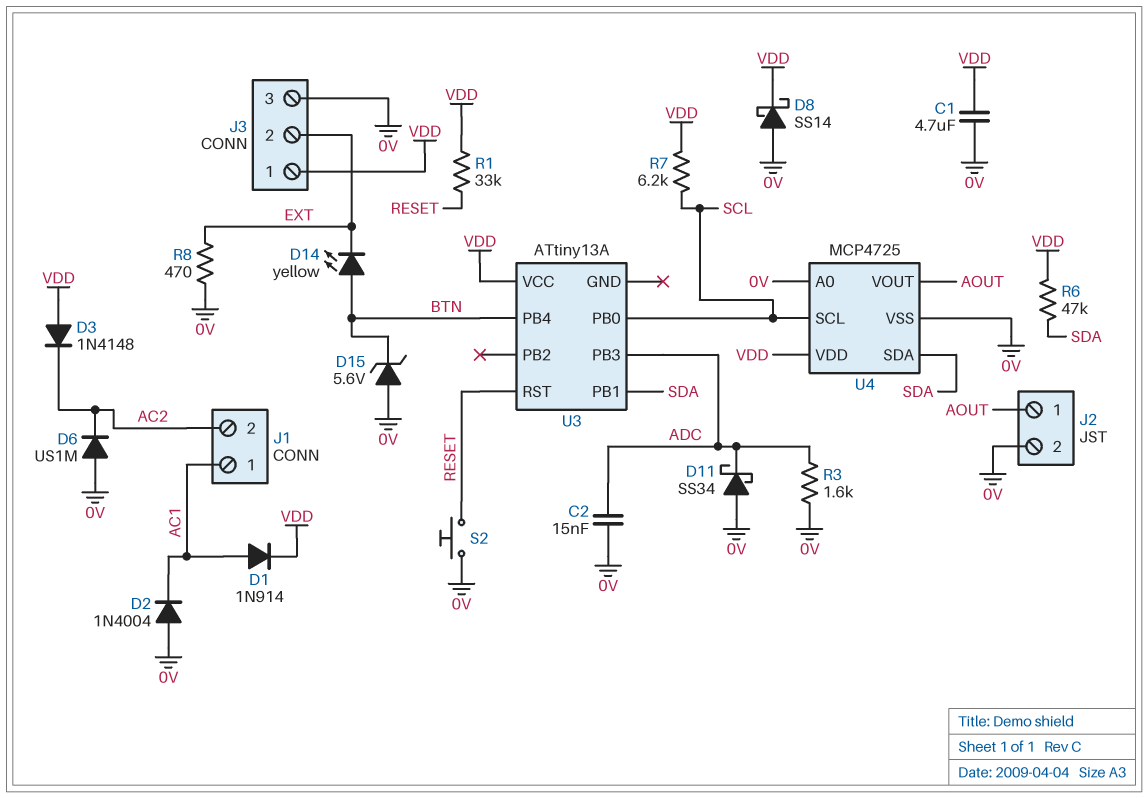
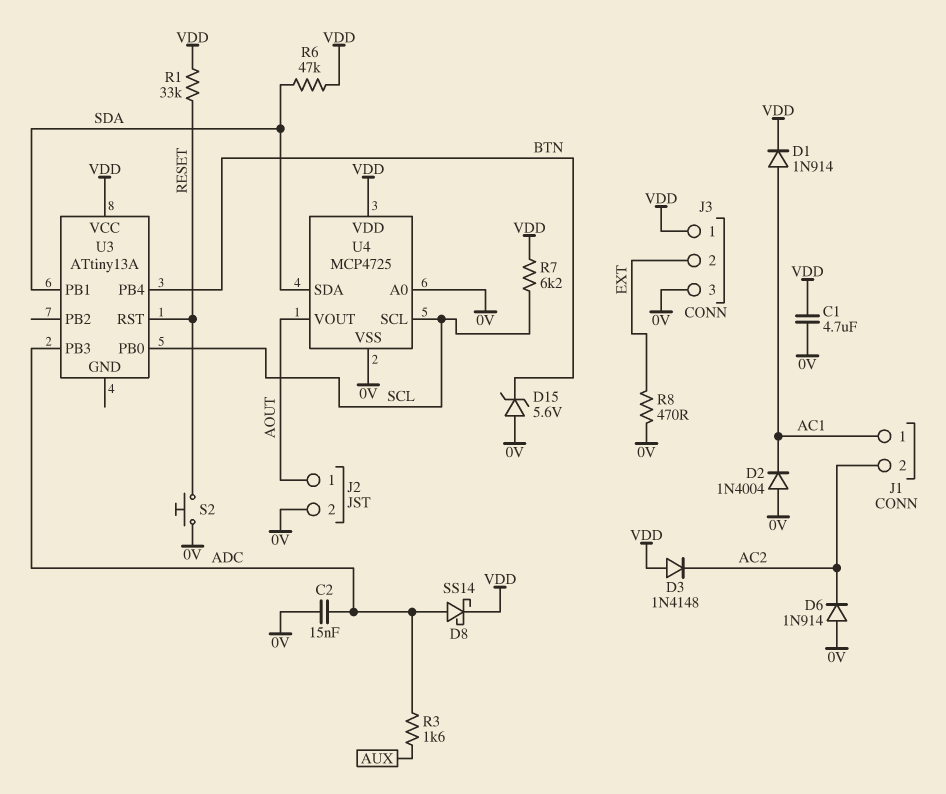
D6: diode US1M (A 0V, K AC2) -> diode 1N914 (A 0V, K AC2)
D8: schottky SS14 (A 0V, K VDD) -> schottky SS14 (A ADC, K VDD)
D11: schottky SS34 (A 0V, K ADC) -> none
D14: LED yellow (A BTN, K EXT) -> none
R3: 1.6k (0V, ADC) -> 1.6k (ADC, AUX)

